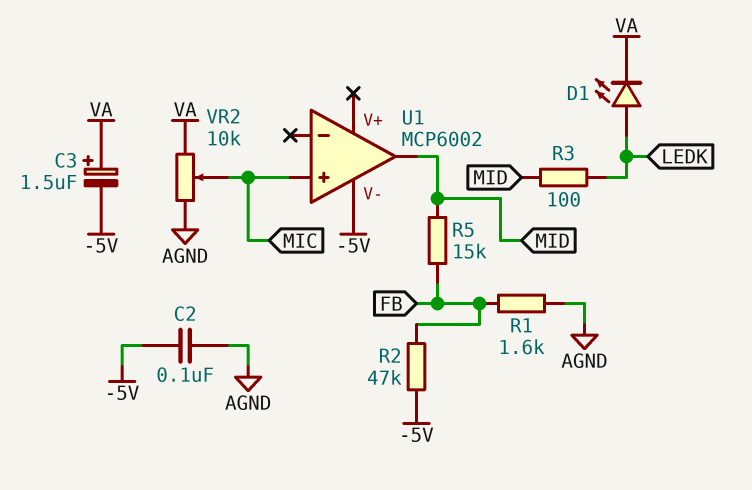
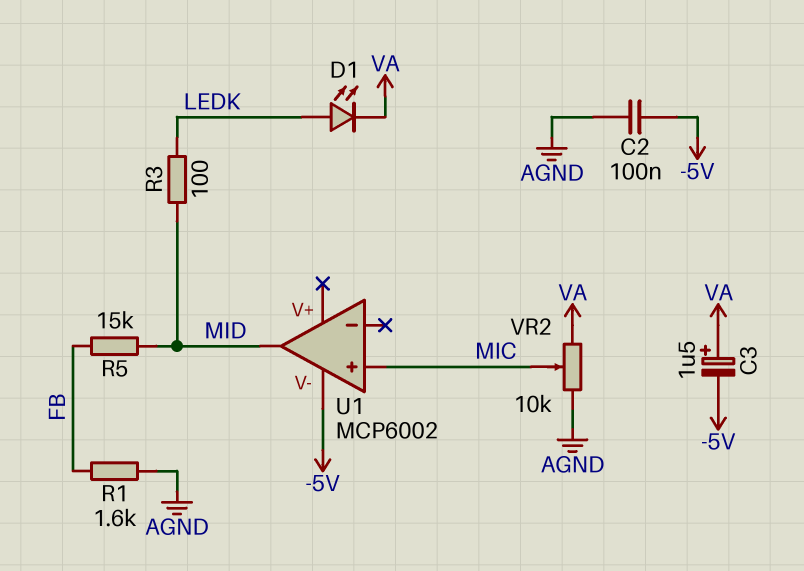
R2: 47k (-5V, FB) -> none

